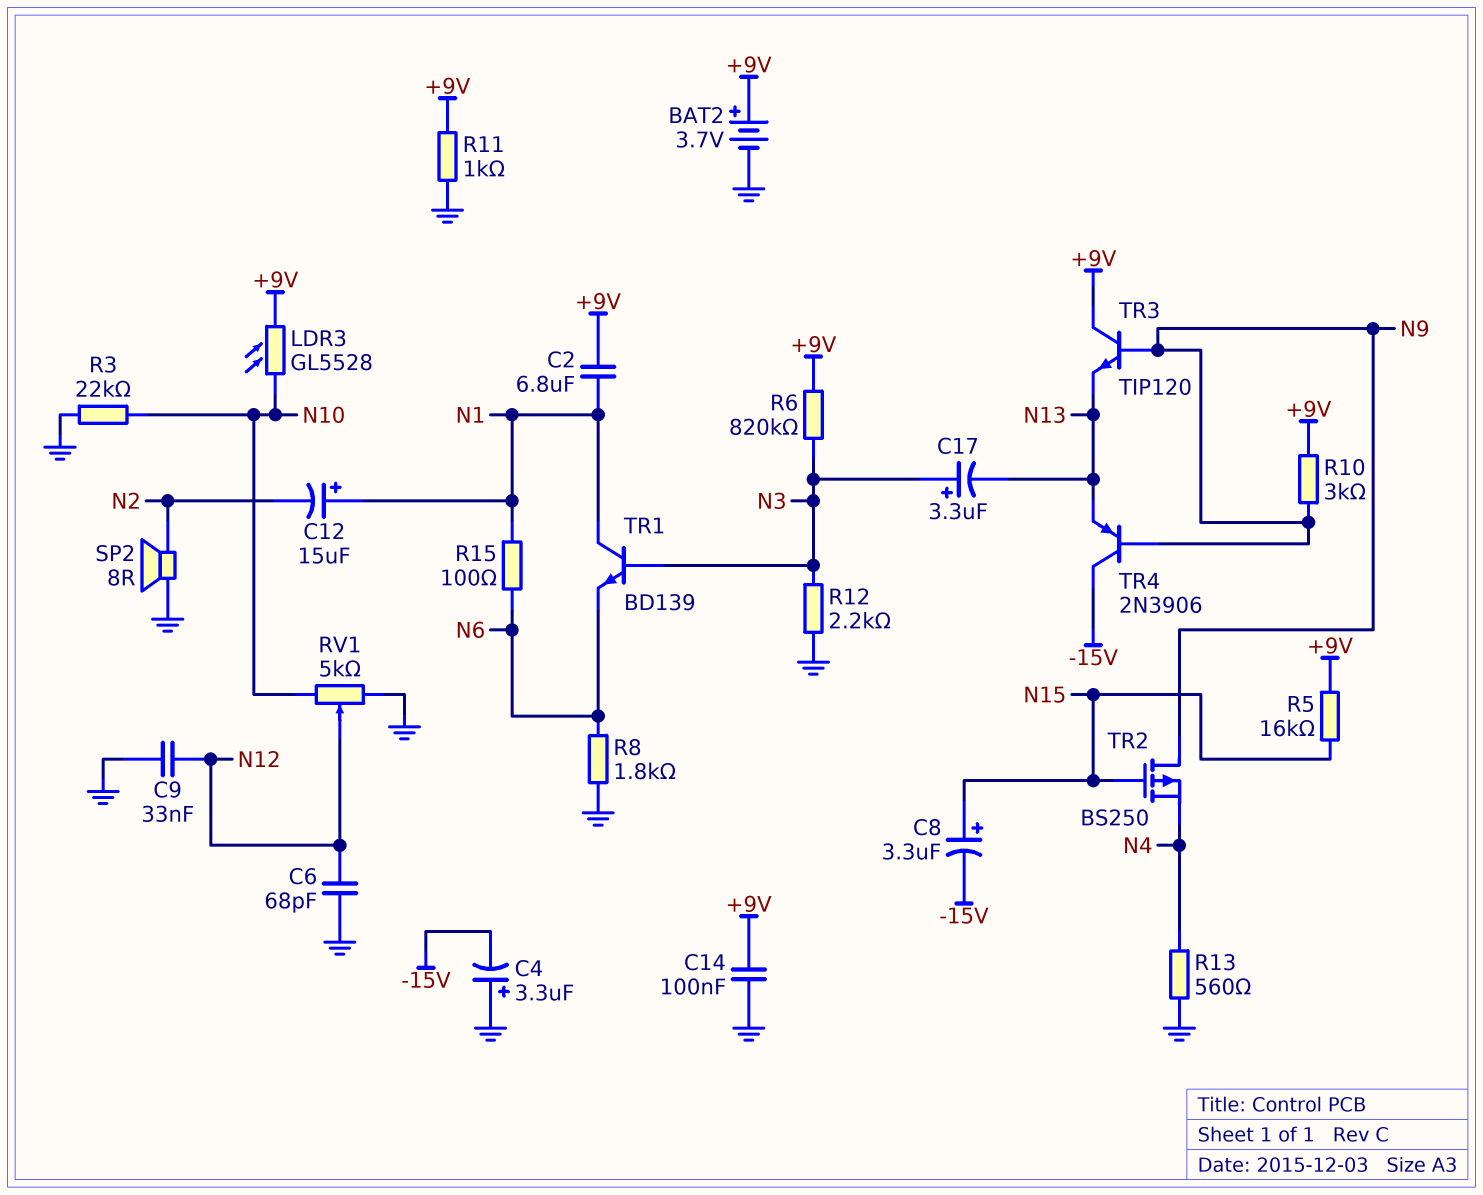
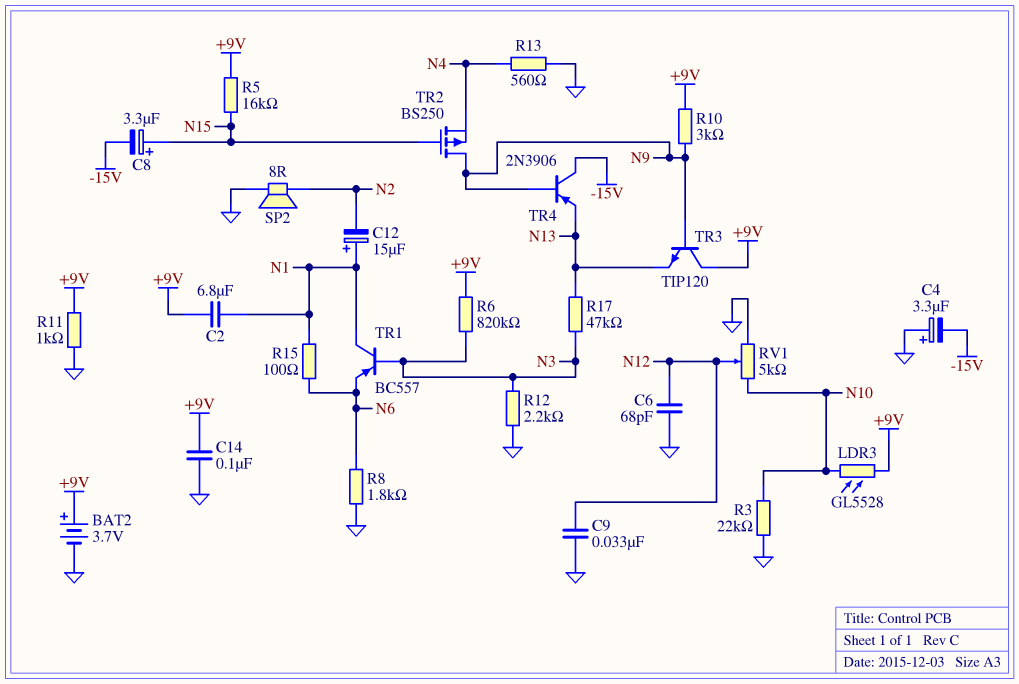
C17: 3.3uF (plus N3, minus N13) -> none
R17: none -> 47k (N3, N13)
TR1: NPN BD139 (B N3, C N1, E N6) -> PNP BC557 (B N3, C N1, E N6)

